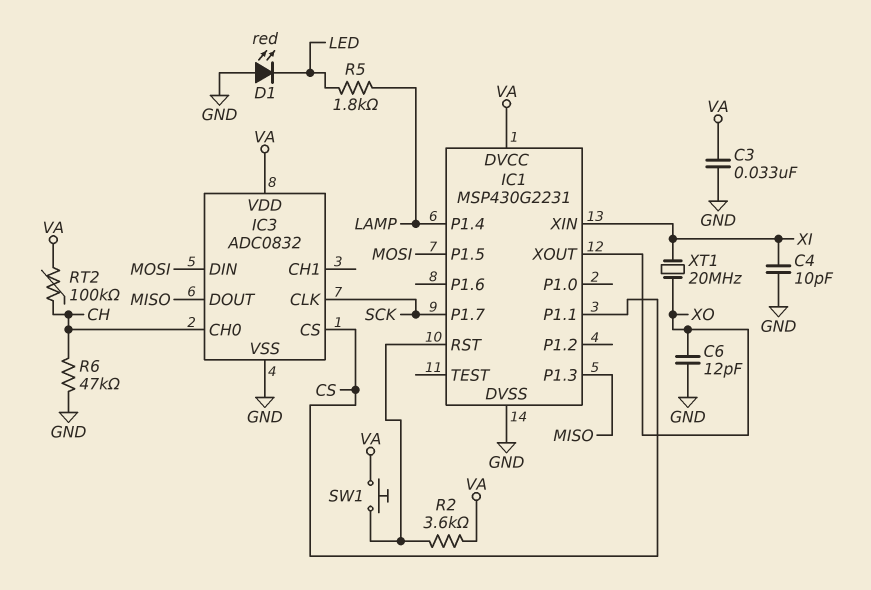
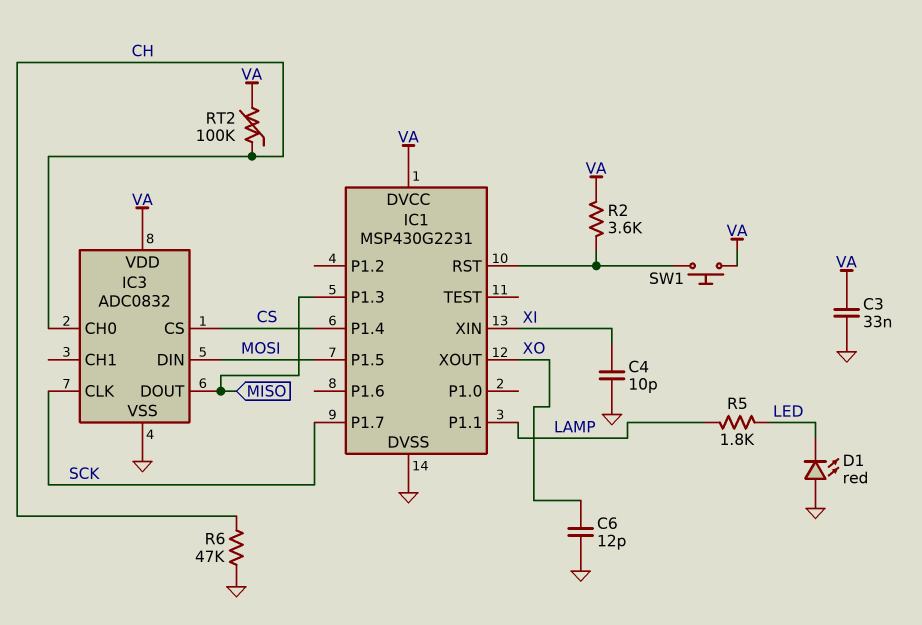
IC1 pin P1.1: CS -> LAMP
IC1 pin P1.4: LAMP -> CS
XT1: 20MHz (XI, XO) -> none

